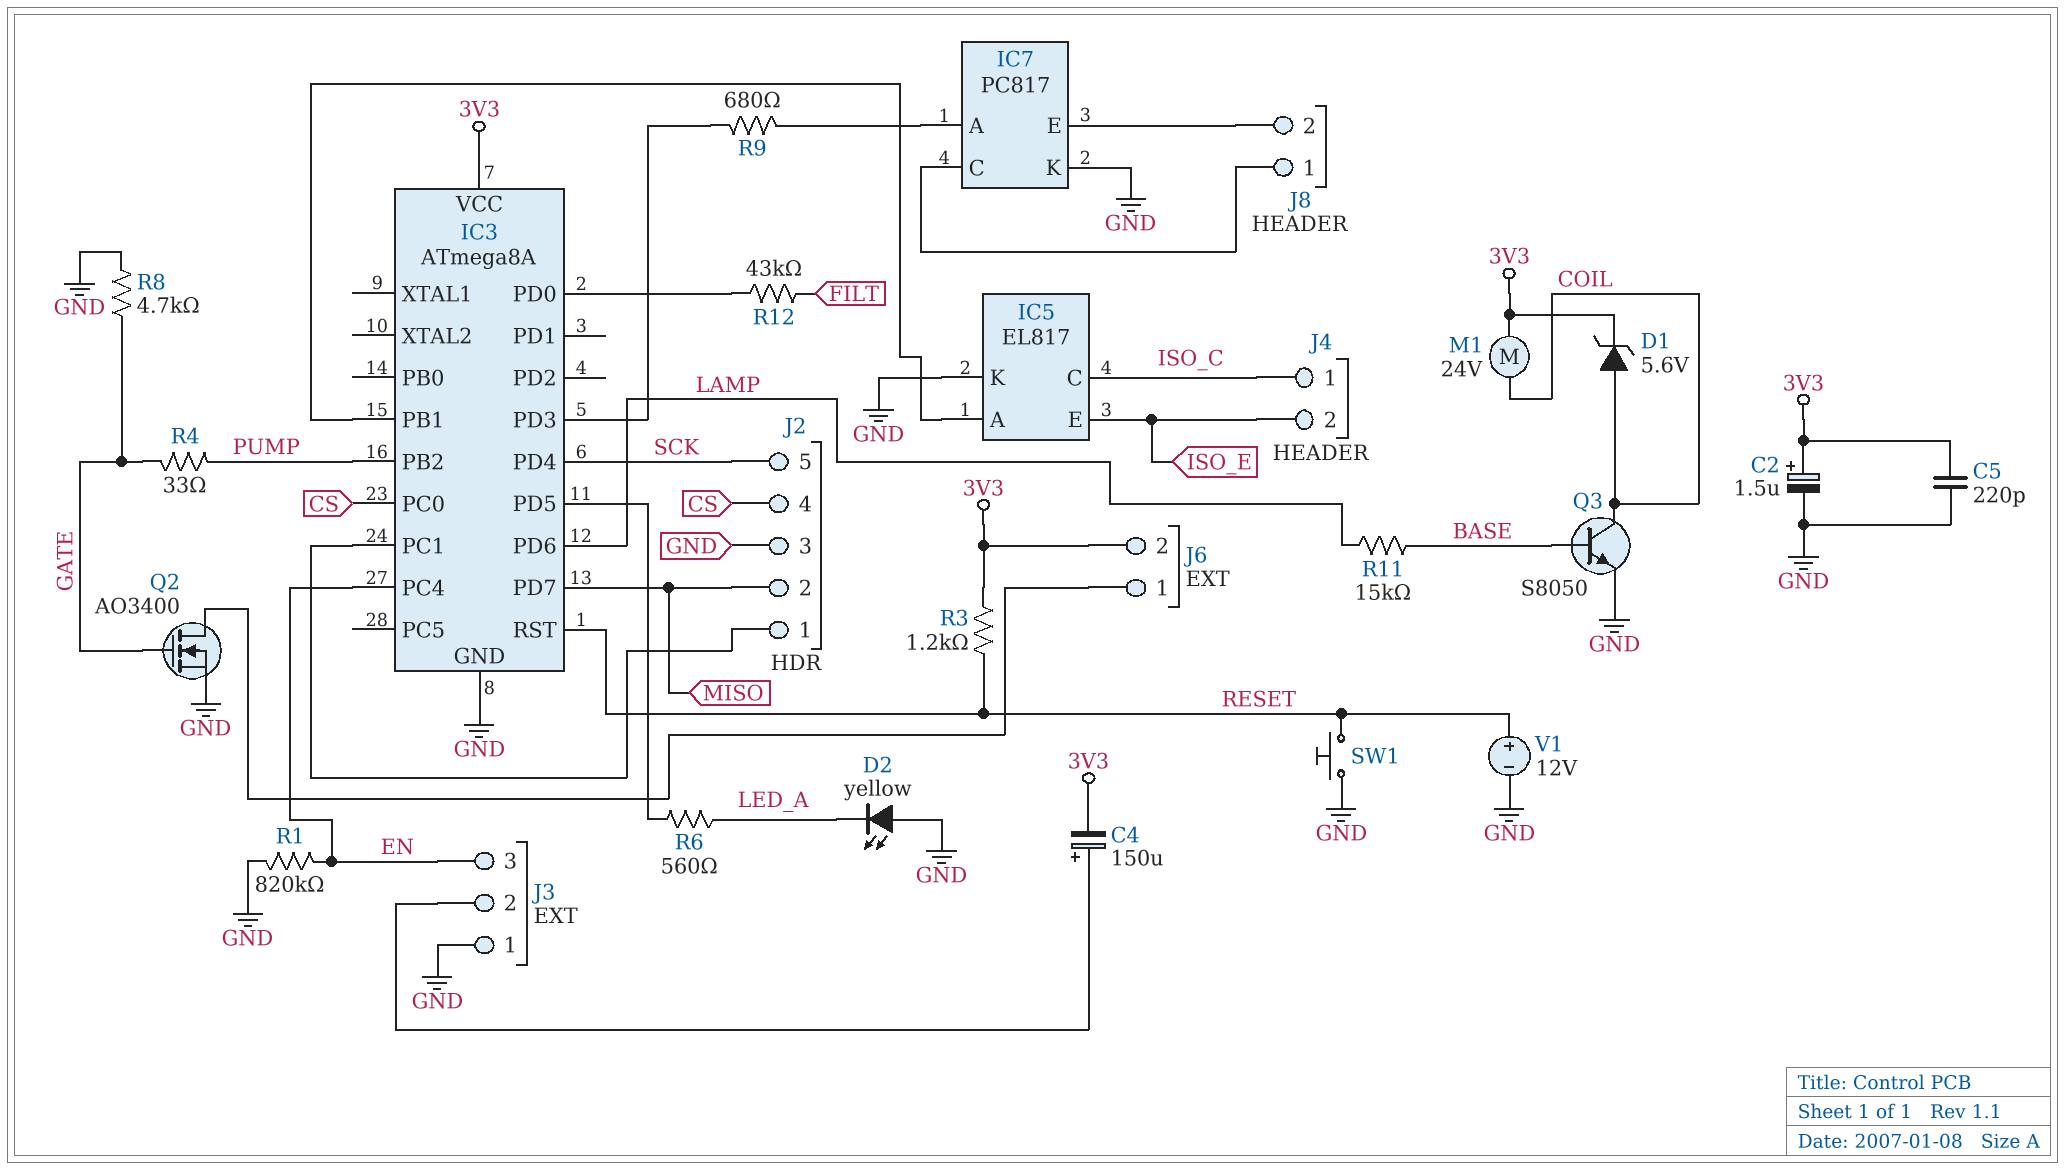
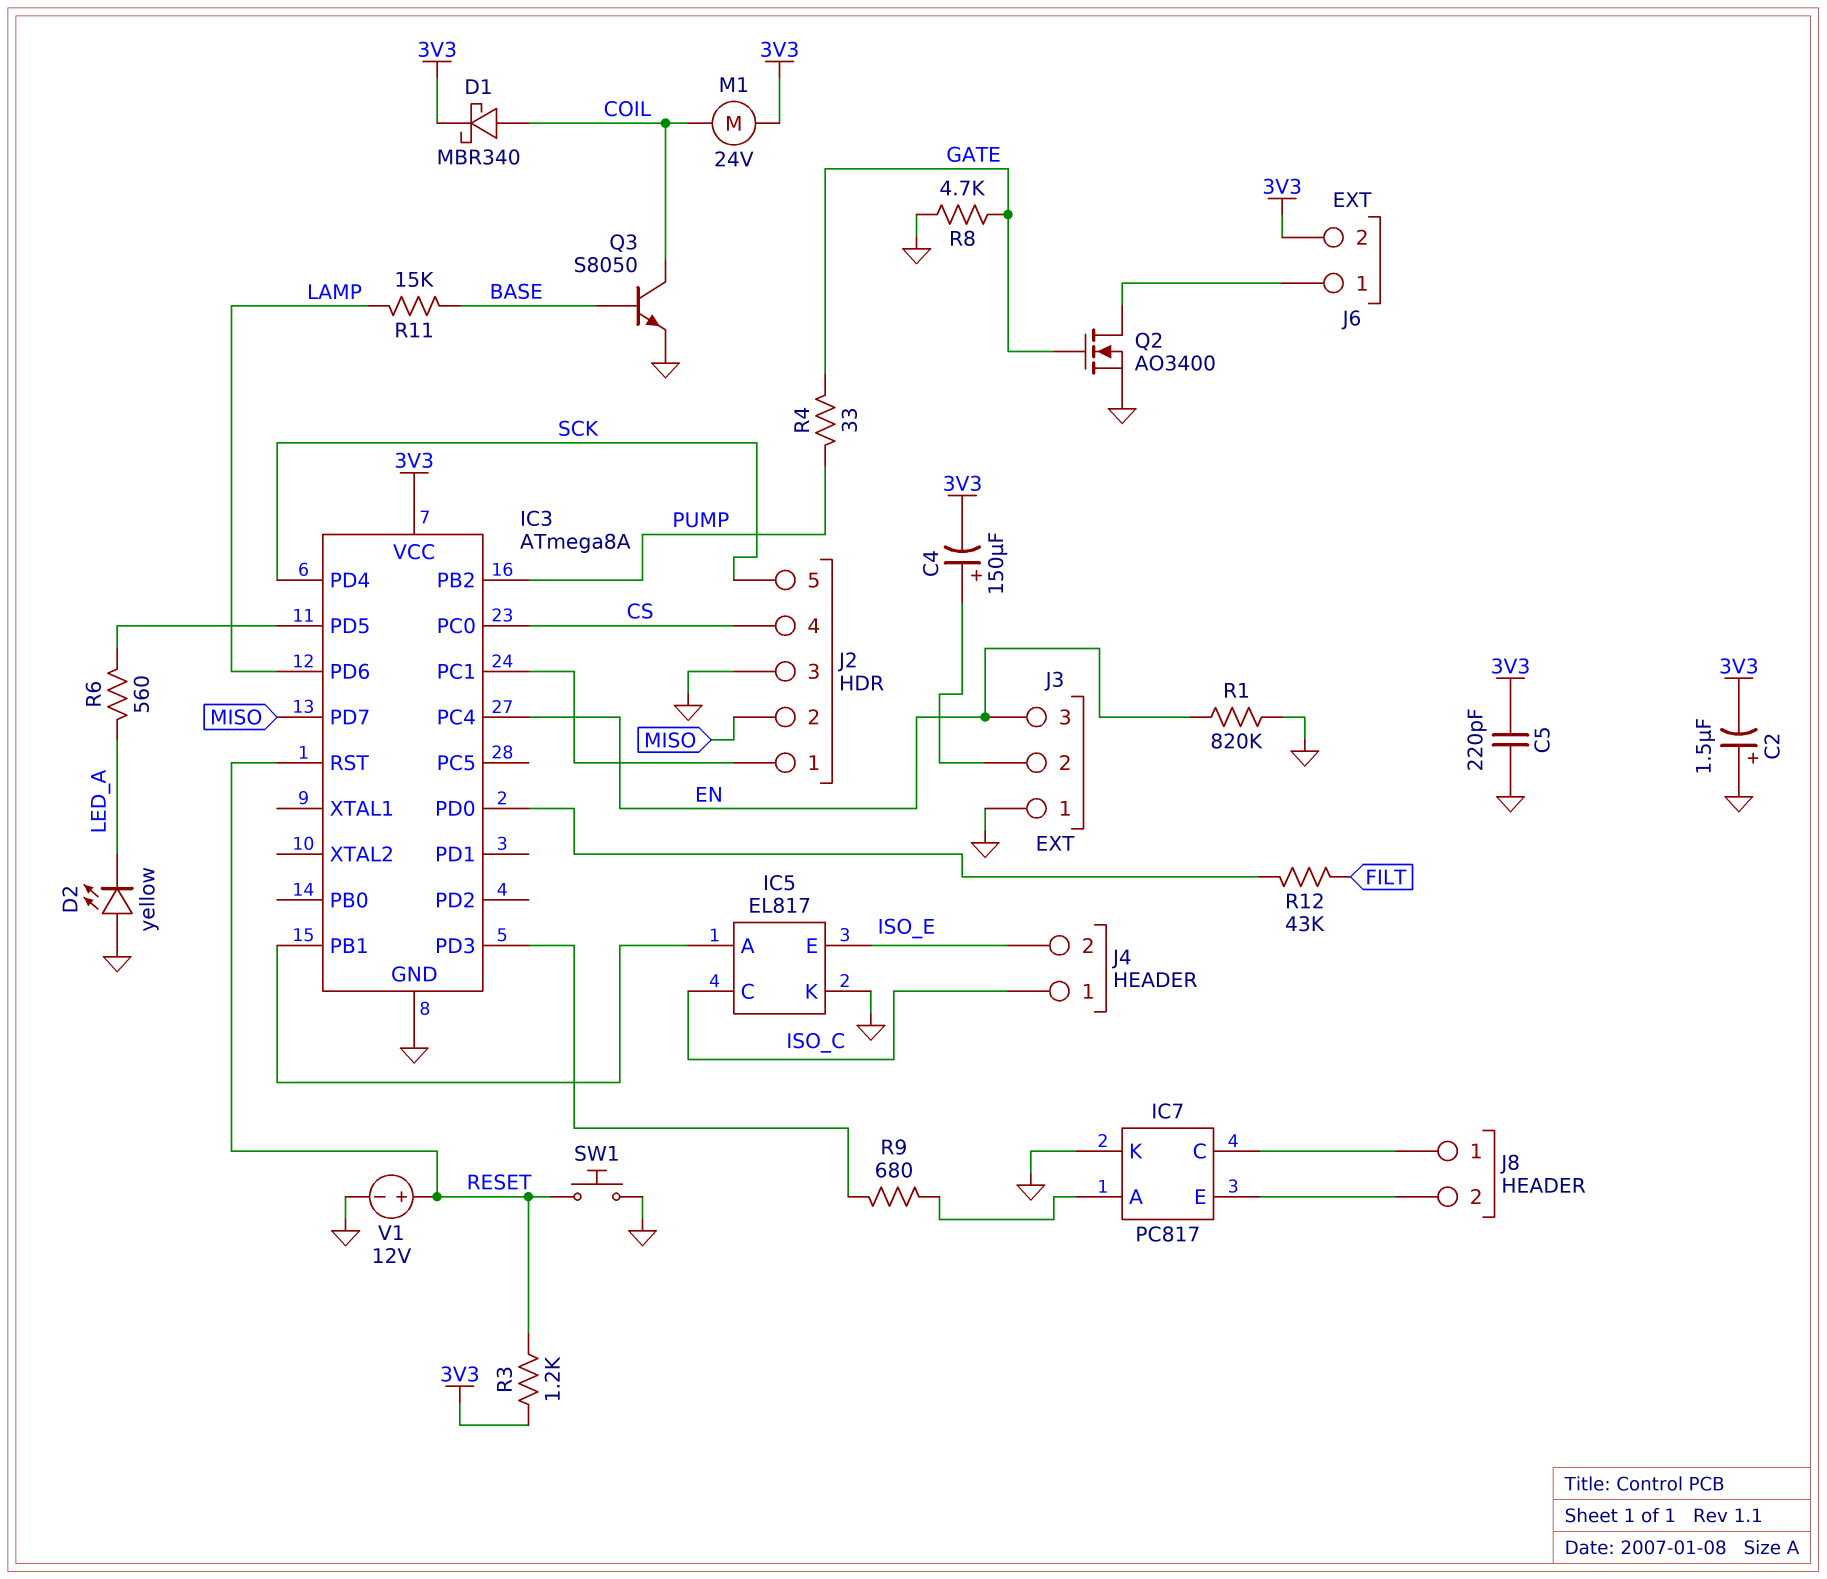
C2: 1.5uF (plus 3V3, minus GND) -> 1.5uF (plus GND, minus 3V3)
D1: zener 5.6V (A COIL, K 3V3) -> schottky MBR340 (A COIL, K 3V3)

